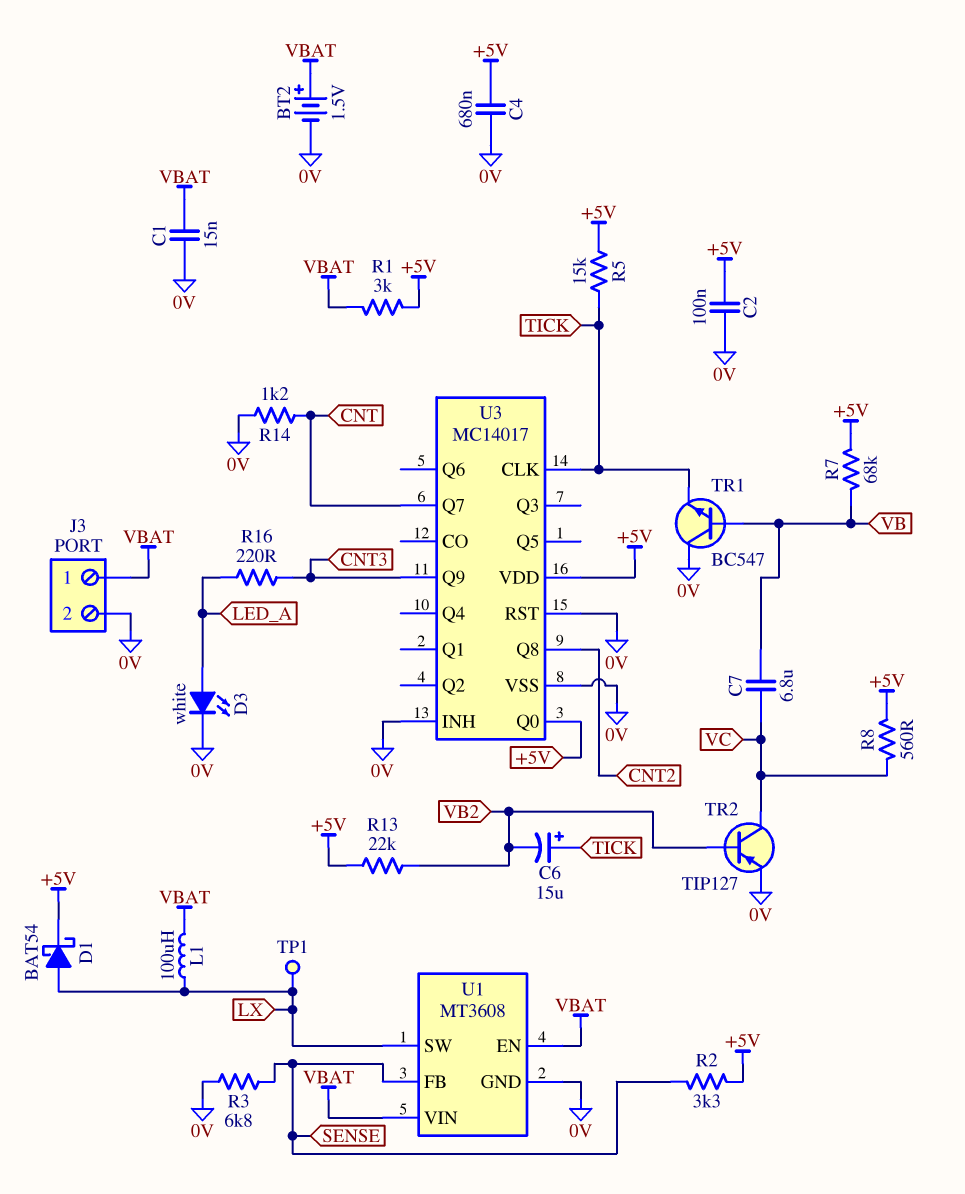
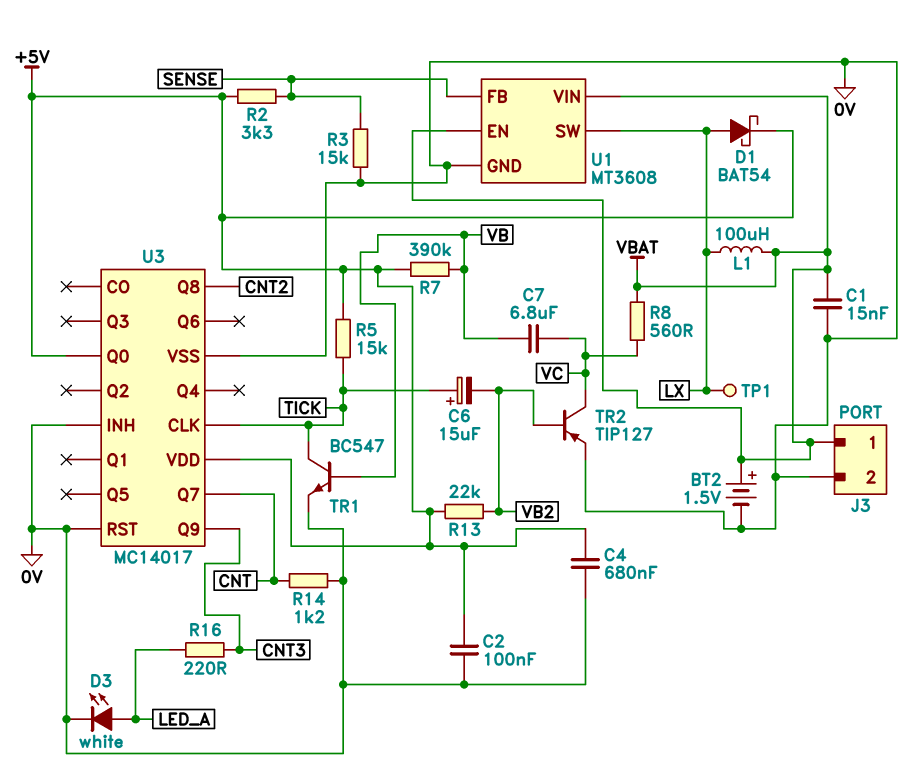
R1: 3k (+5V, VBAT) -> none
R3: 6.8k (0V, SENSE) -> 15k (0V, SENSE)
R7: 68k (+5V, VB) -> 390k (+5V, VB)
R8: 560 (+5V, VC) -> 560 (VBAT, VC)
TR1: NPN BC547 (B VB, C 0V, E TICK) -> NPN BC547 (B VB, C TICK, E 0V)

